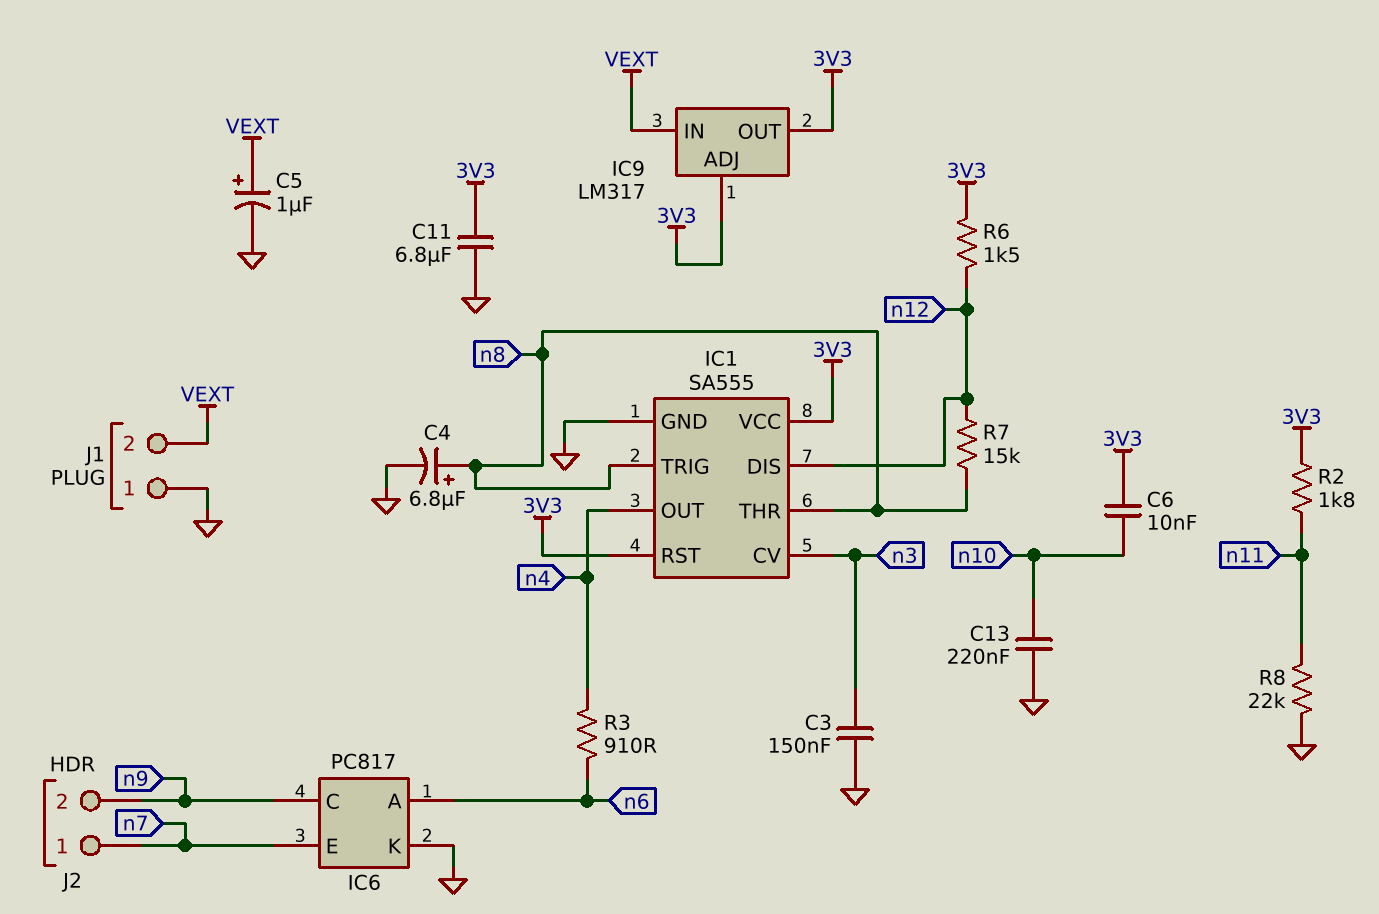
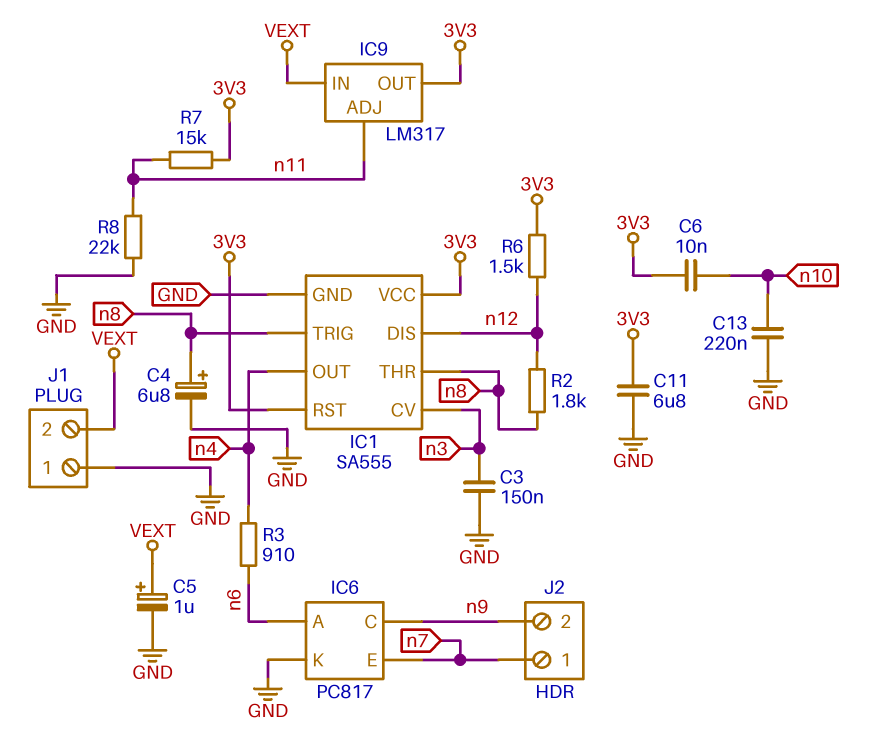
IC9 pin ADJ: 3V3 -> n11
R2: 1.8k (3V3, n11) -> 1.8k (n8, n12)
R7: 15k (n8, n12) -> 15k (3V3, n11)

